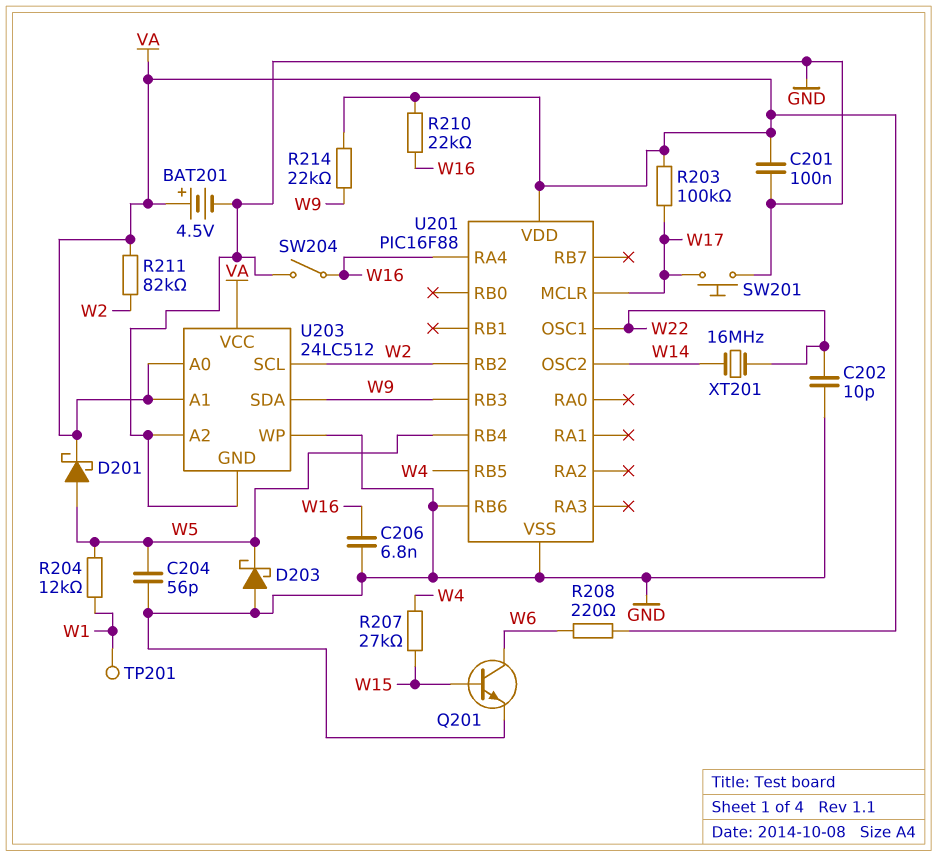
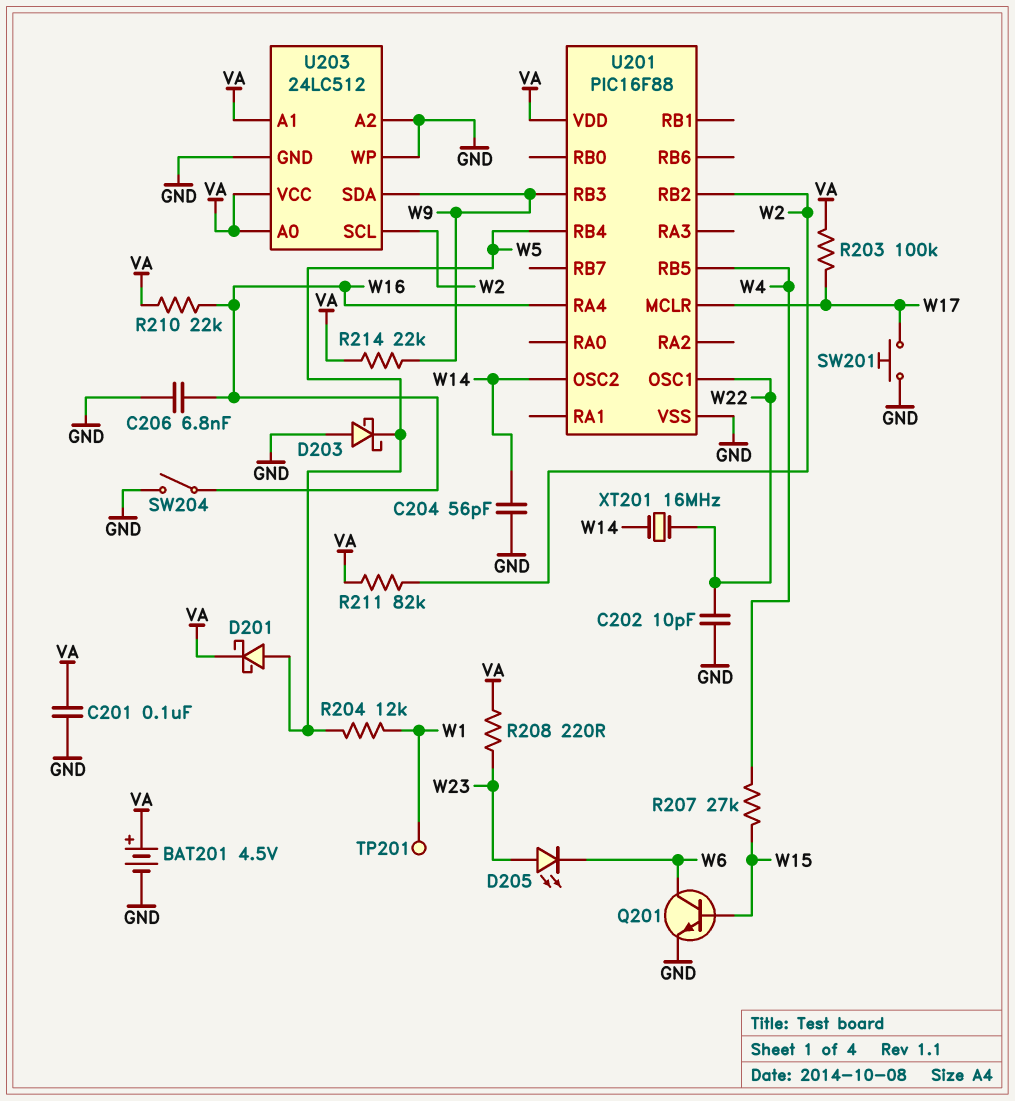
C204: 56pF (GND, W5) -> 56pF (GND, W14)
D205: none -> LED (A W23, K W6)
R208: 220 (VA, W6) -> 220 (VA, W23)
U201 pin RB6: GND -> none

